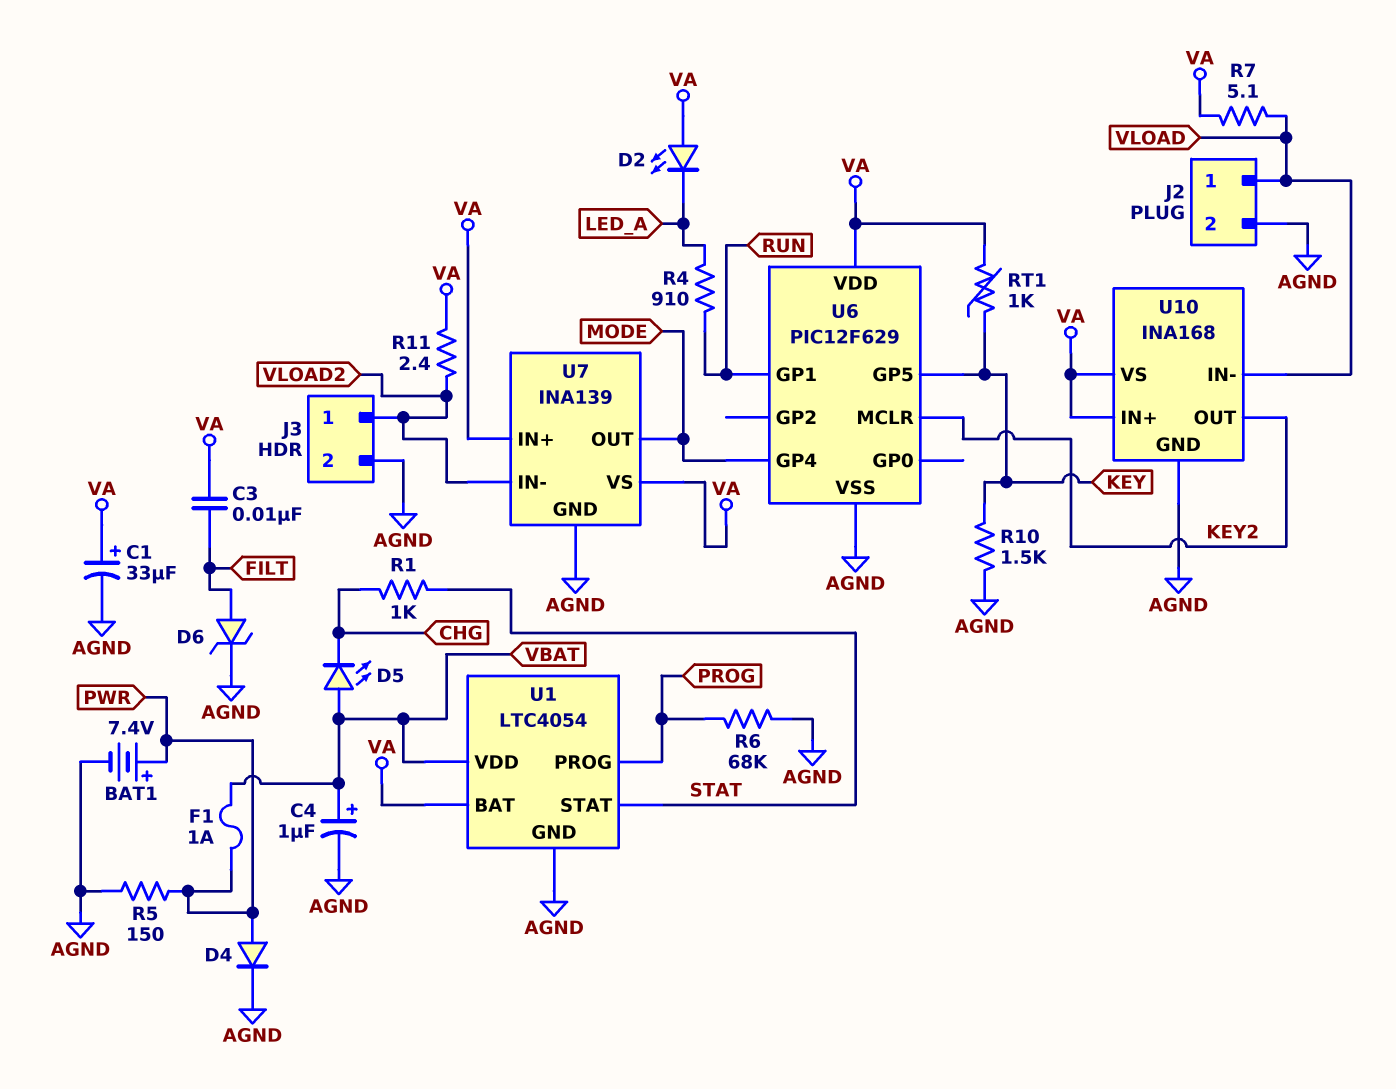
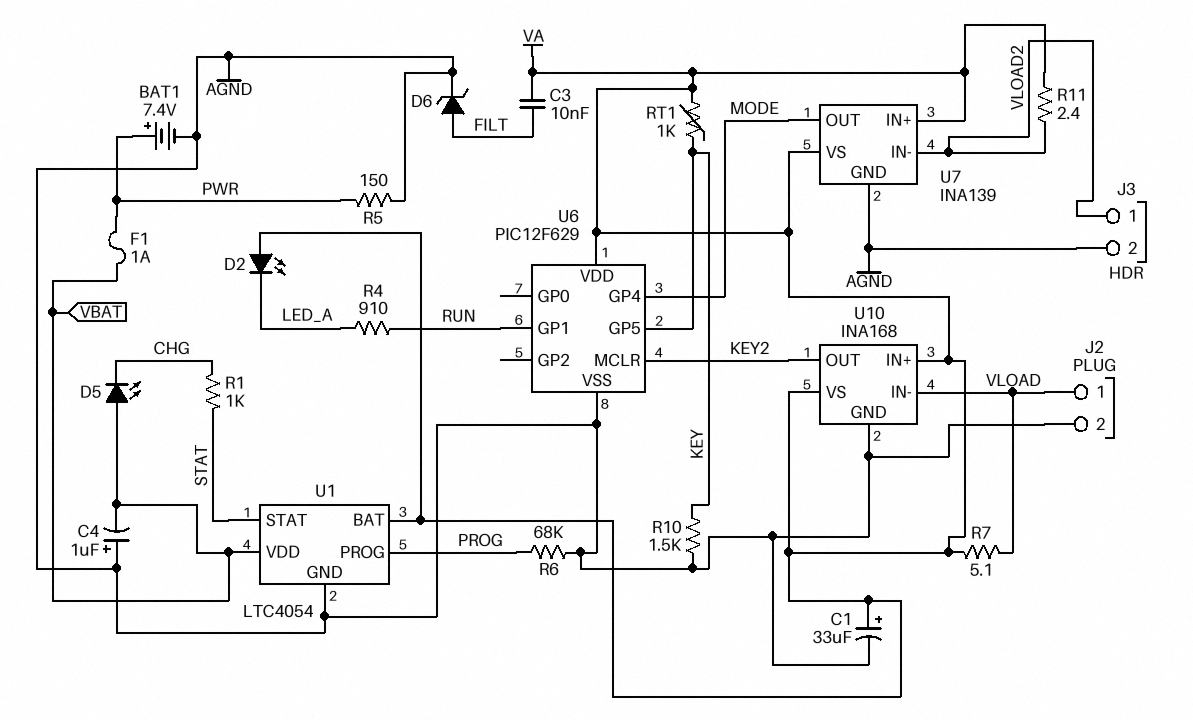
C4: 1uF (plus VBAT, minus AGND) -> 1uF (plus AGND, minus VBAT)
D4: diode (A PWR, K AGND) -> none

